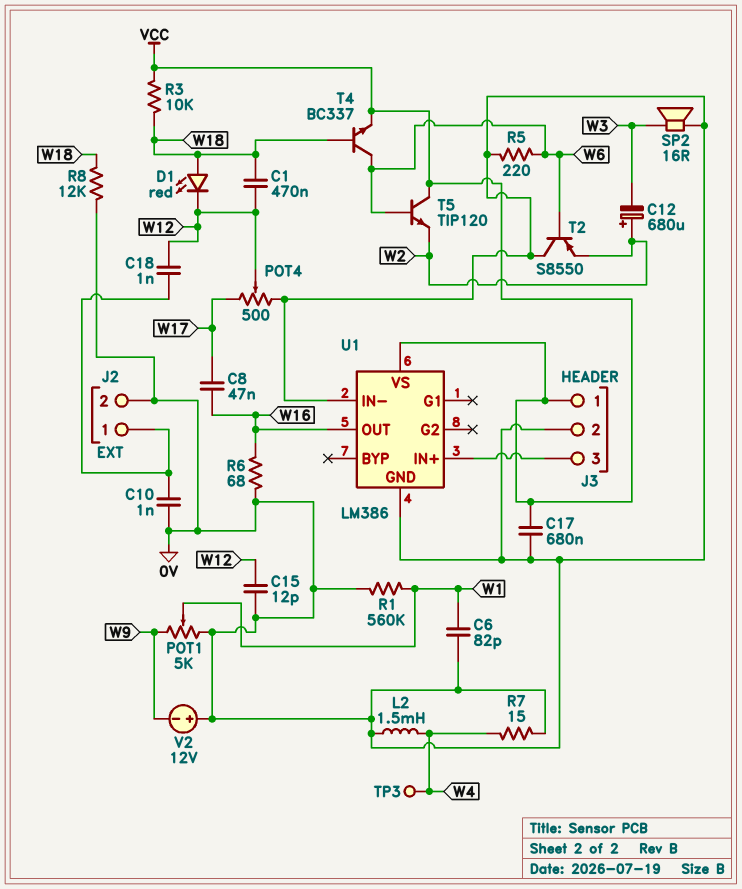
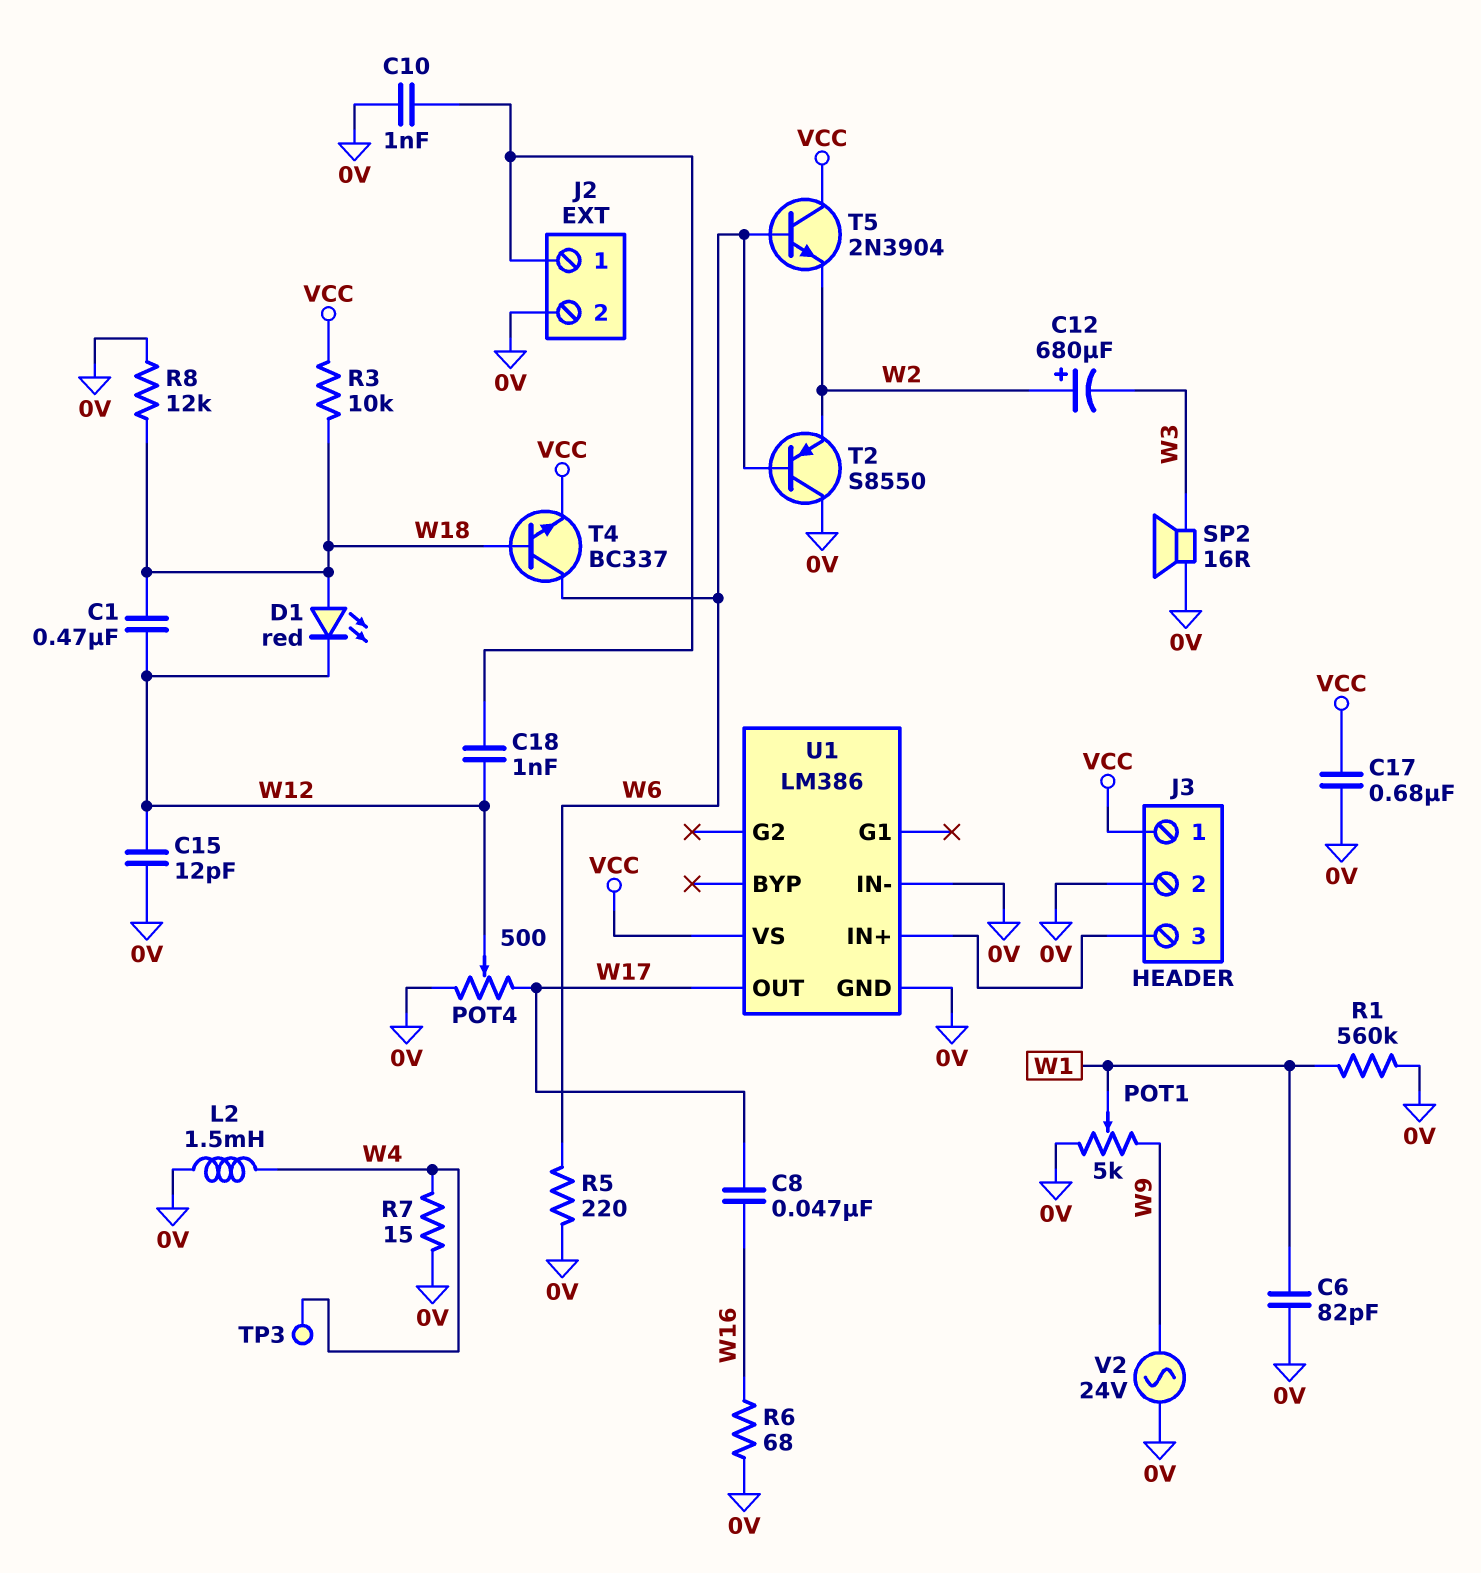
T5: NPN TIP120 (B W6, C VCC, E W2) -> NPN 2N3904 (B W6, C VCC, E W2)
U1 pin OUT: W16 -> W17
V2: 12V (plus 0V, minus W9) -> AC 24V (0V, W9)

